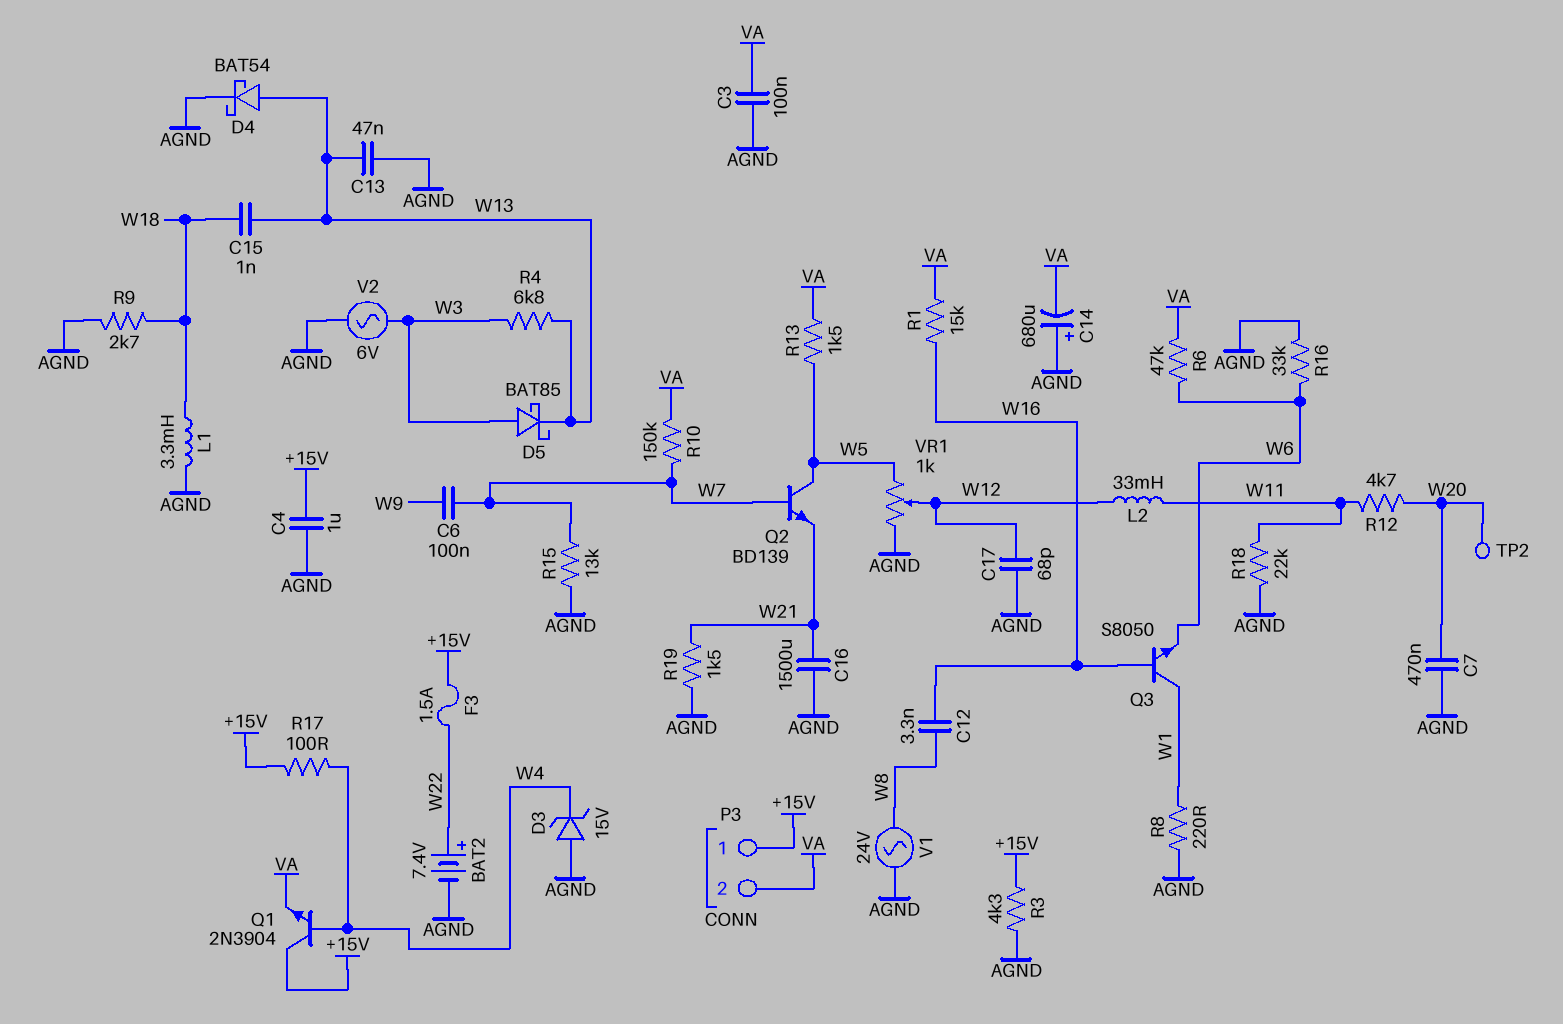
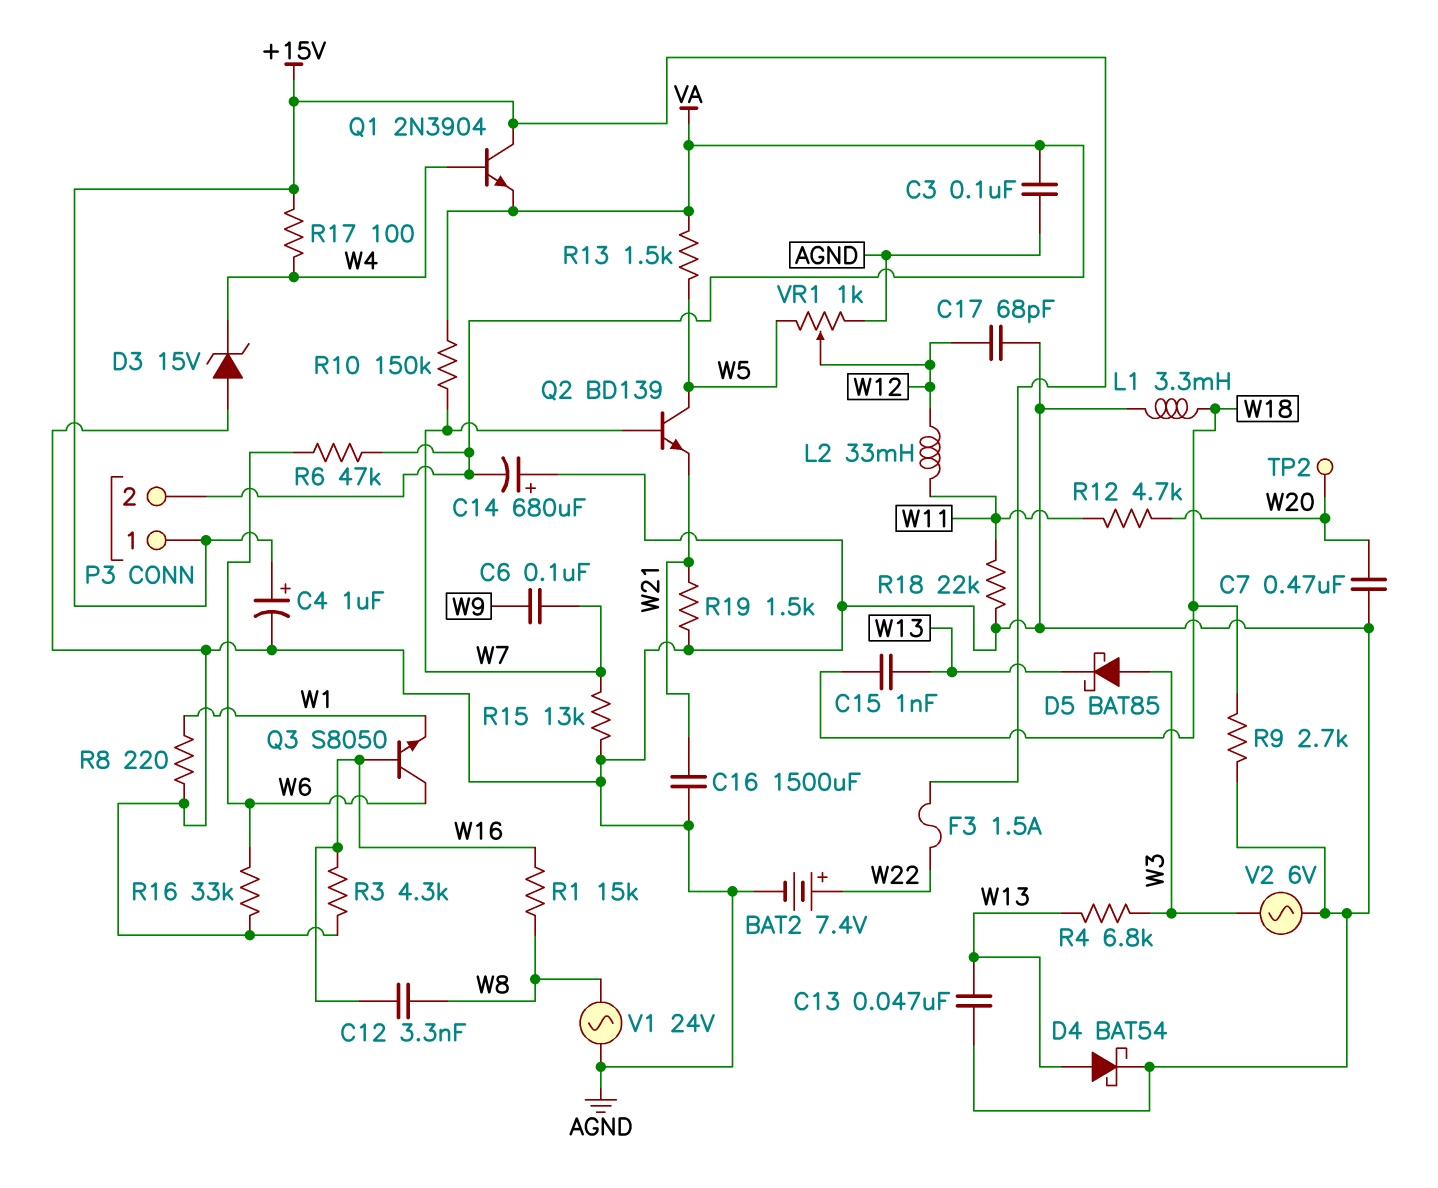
C4: 1uF (+15V, AGND) -> 1uF (plus +15V, minus AGND)
Q3: NPN S8050 (B W16, C W1, E W6) -> NPN S8050 (B W16, C W6, E W1)
R1: 15k (VA, W16) -> 15k (W8, W16)
R3: 4.3k (+15V, AGND) -> 4.3k (AGND, W16)

